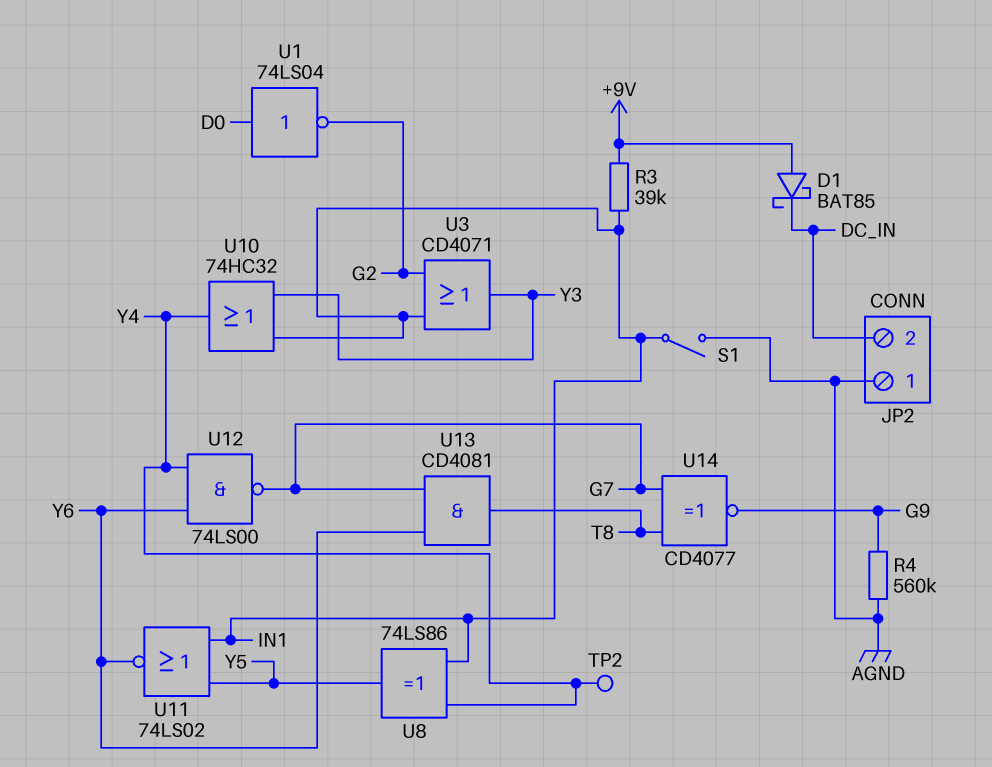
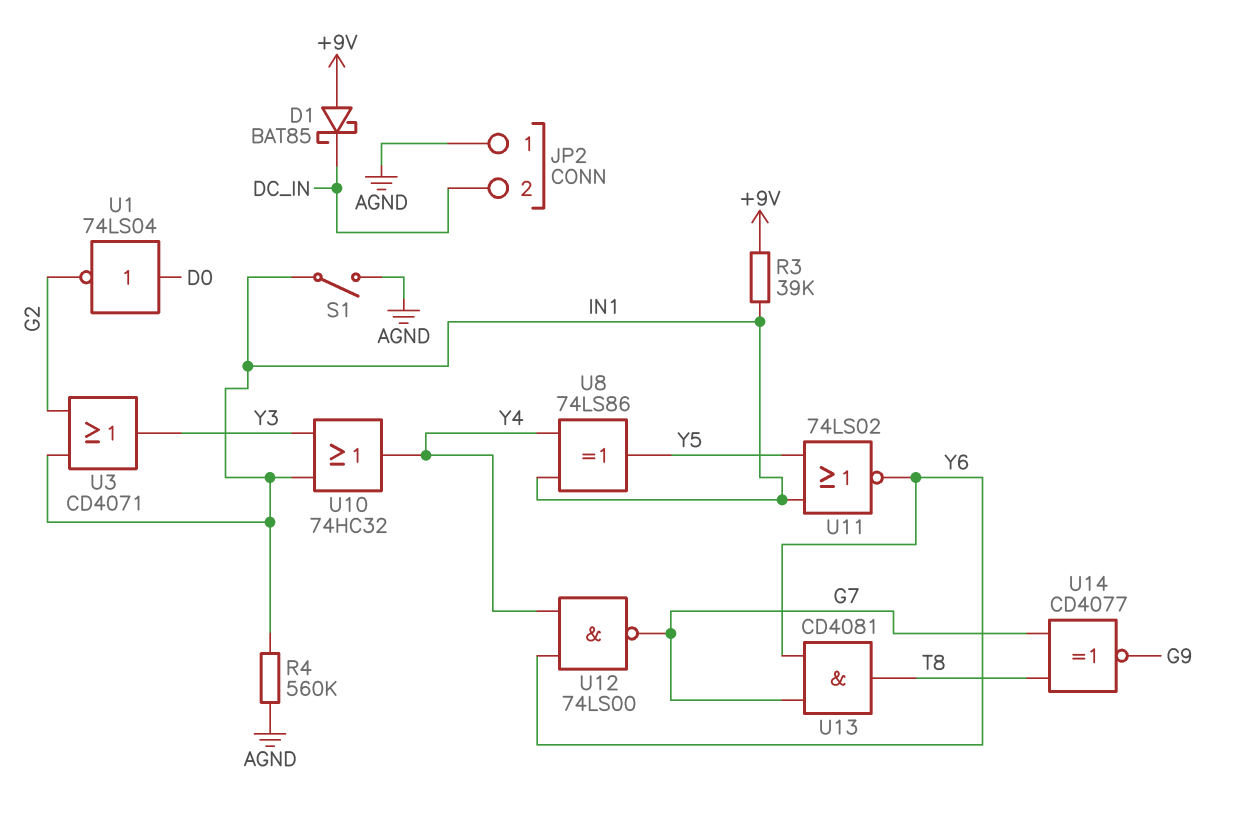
R4: 560k (AGND, G9) -> 560k (AGND, IN1)
TP2: test point (Y4) -> none

